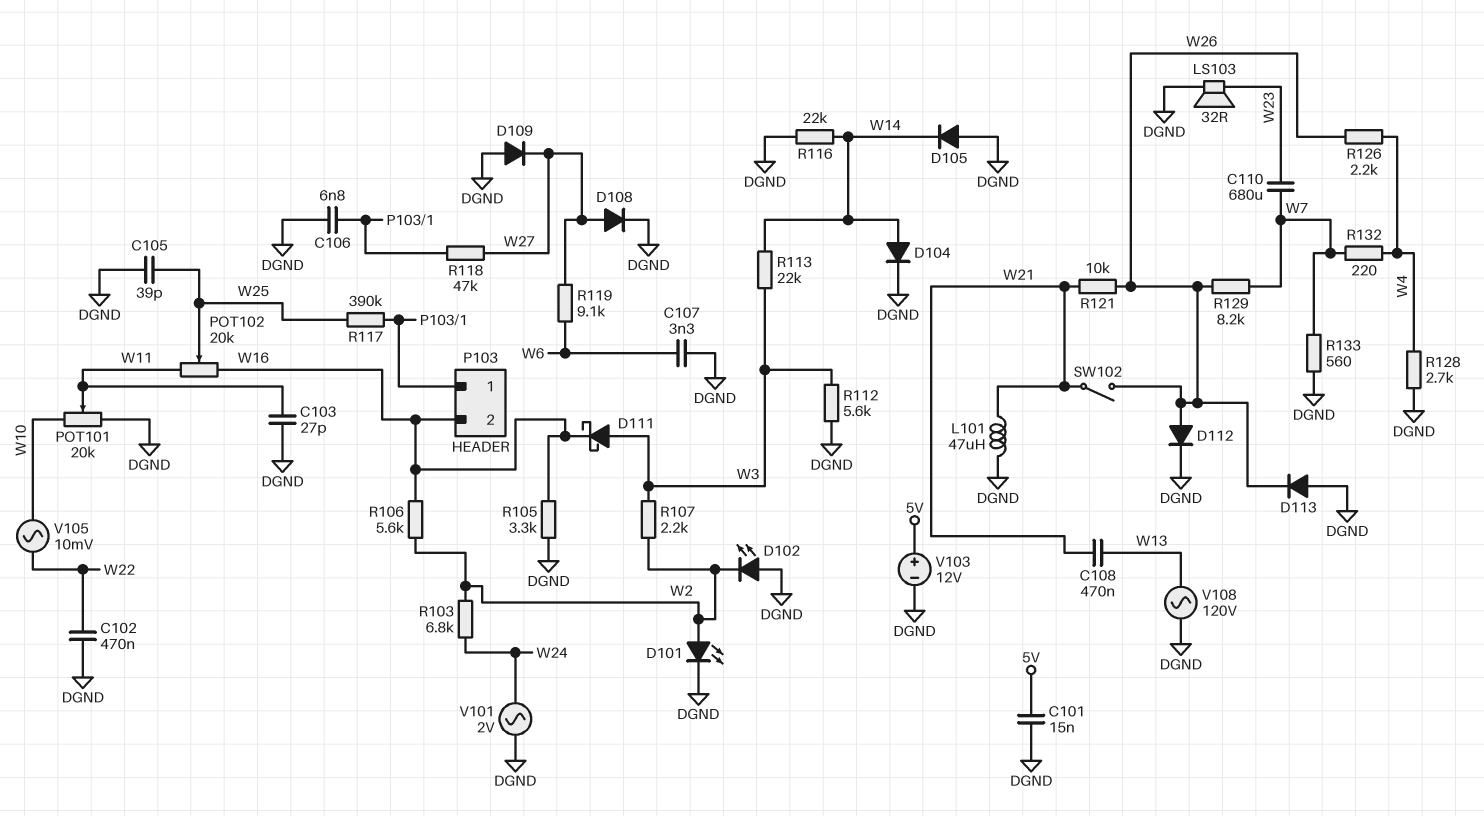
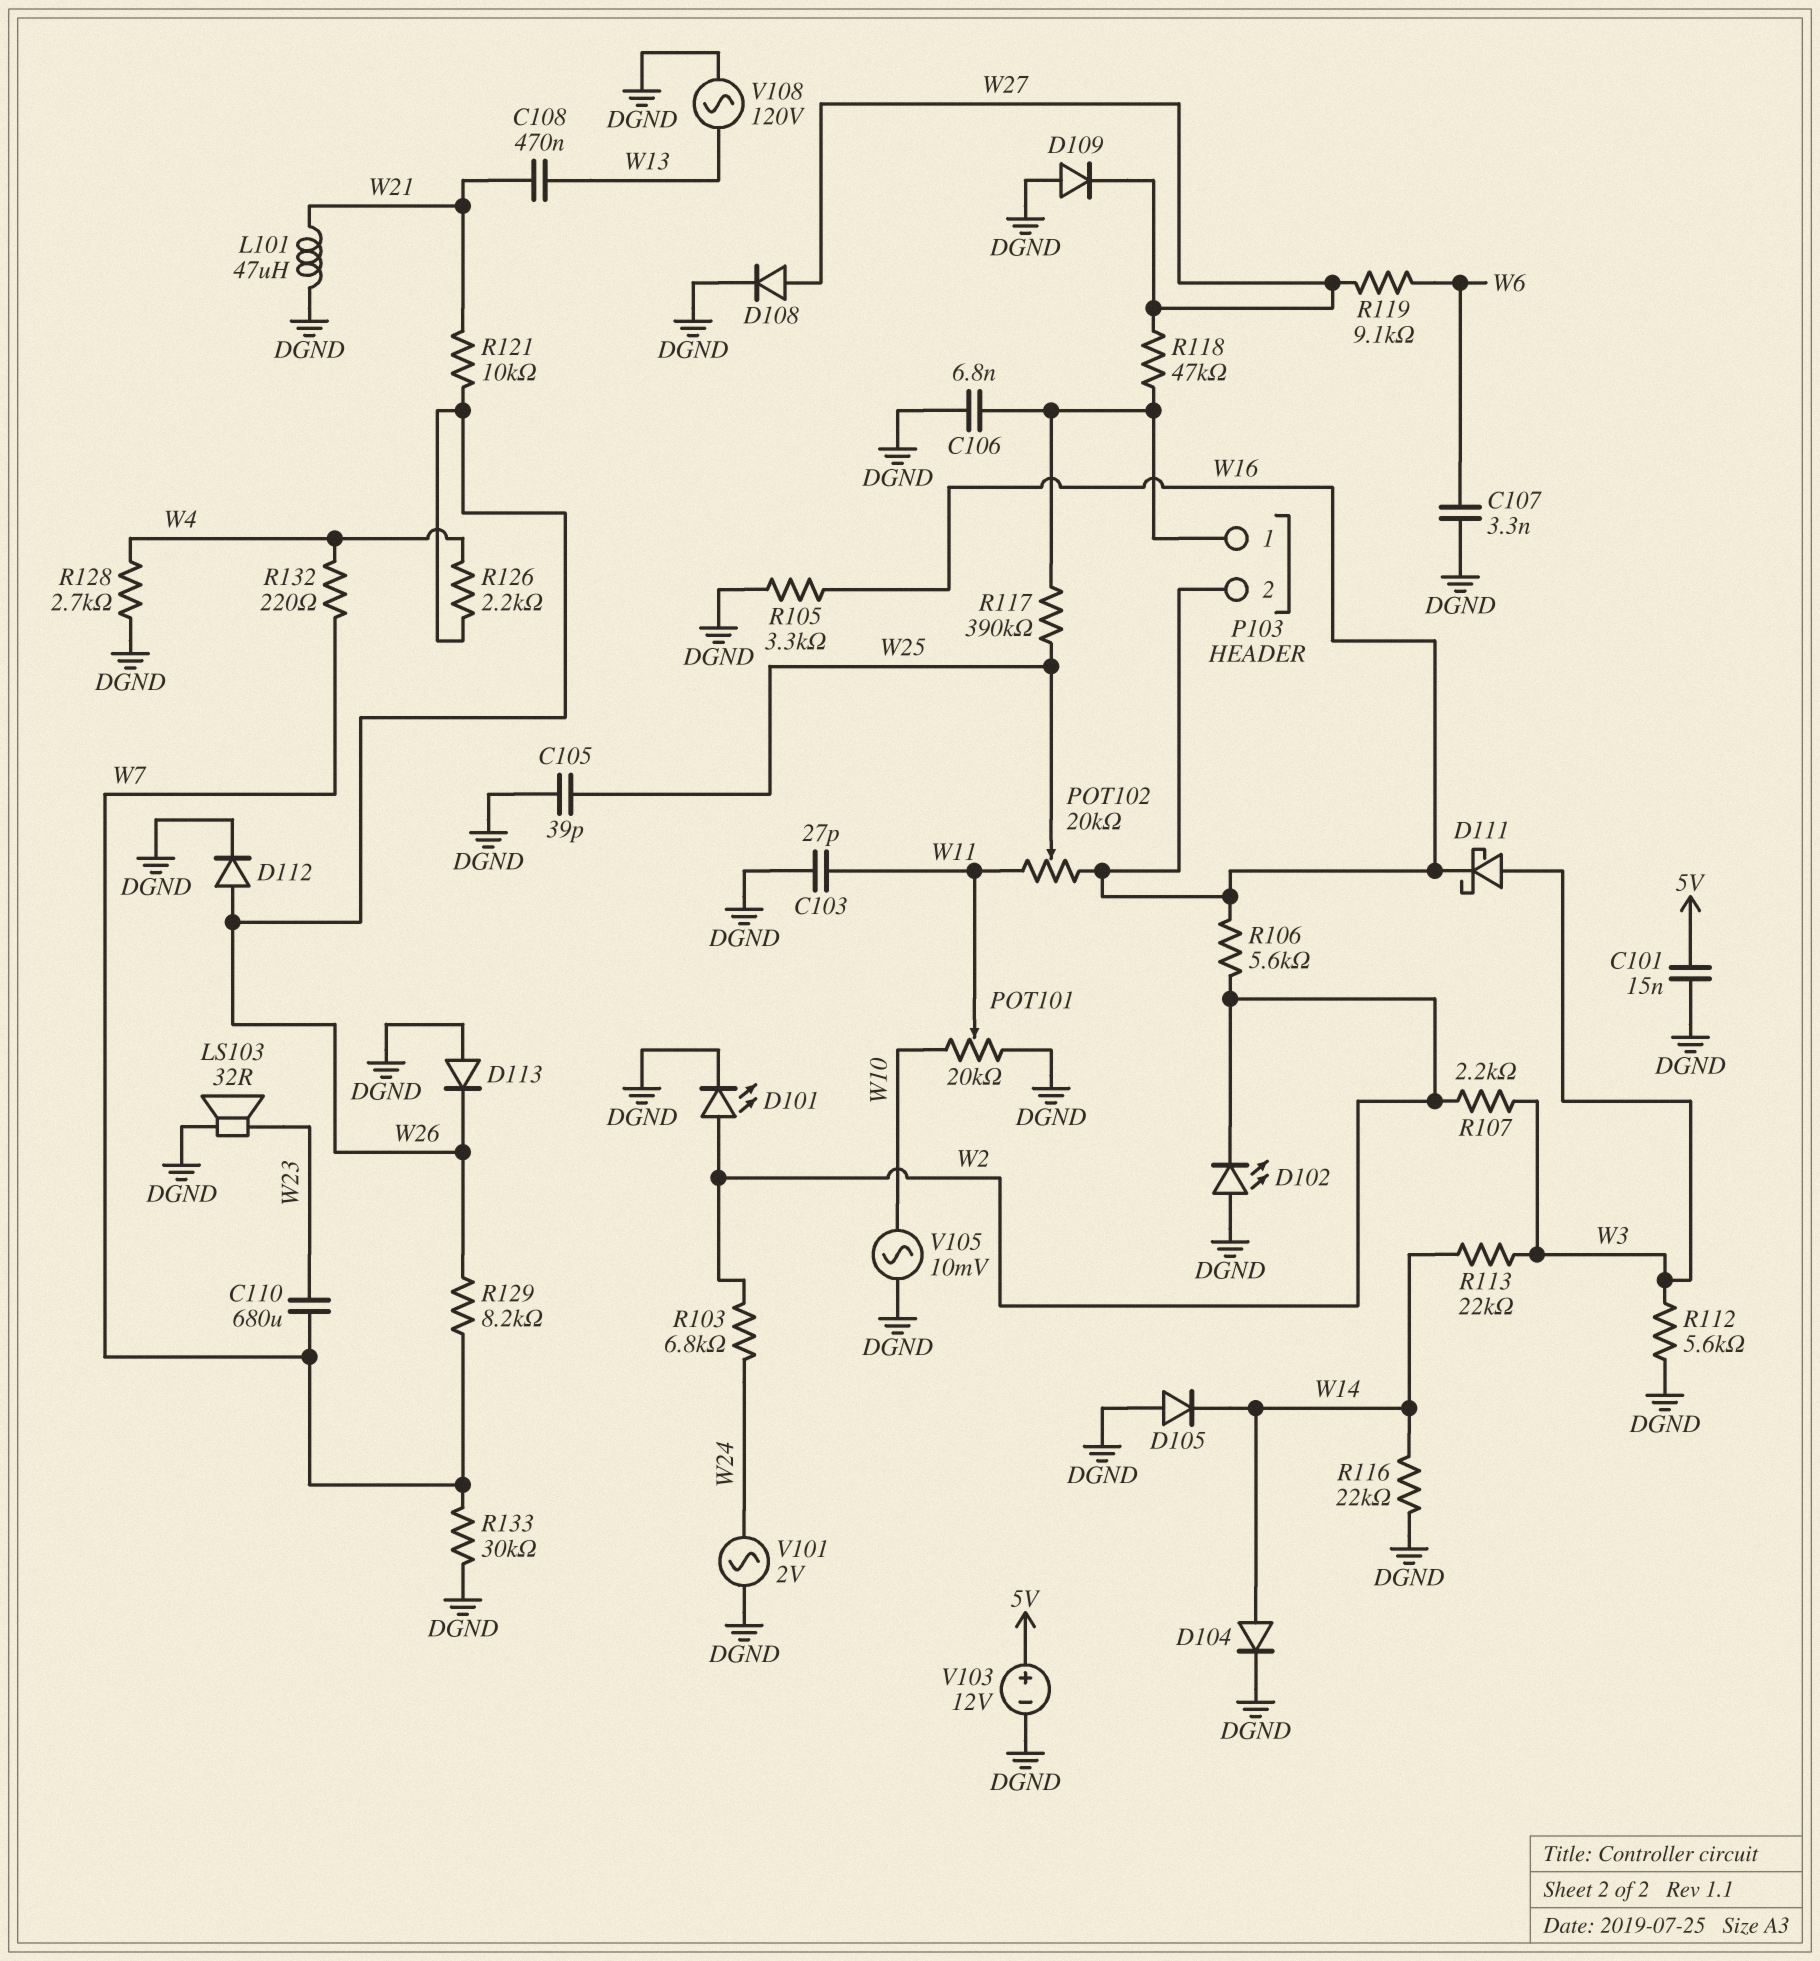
C102: 470nF (DGND, W22) -> none
R133: 560 (DGND, W7) -> 30k (DGND, W7)
SW102: switch (W21, W26) -> none
V105: AC 10mV (W10, W22) -> AC 10mV (DGND, W10)

